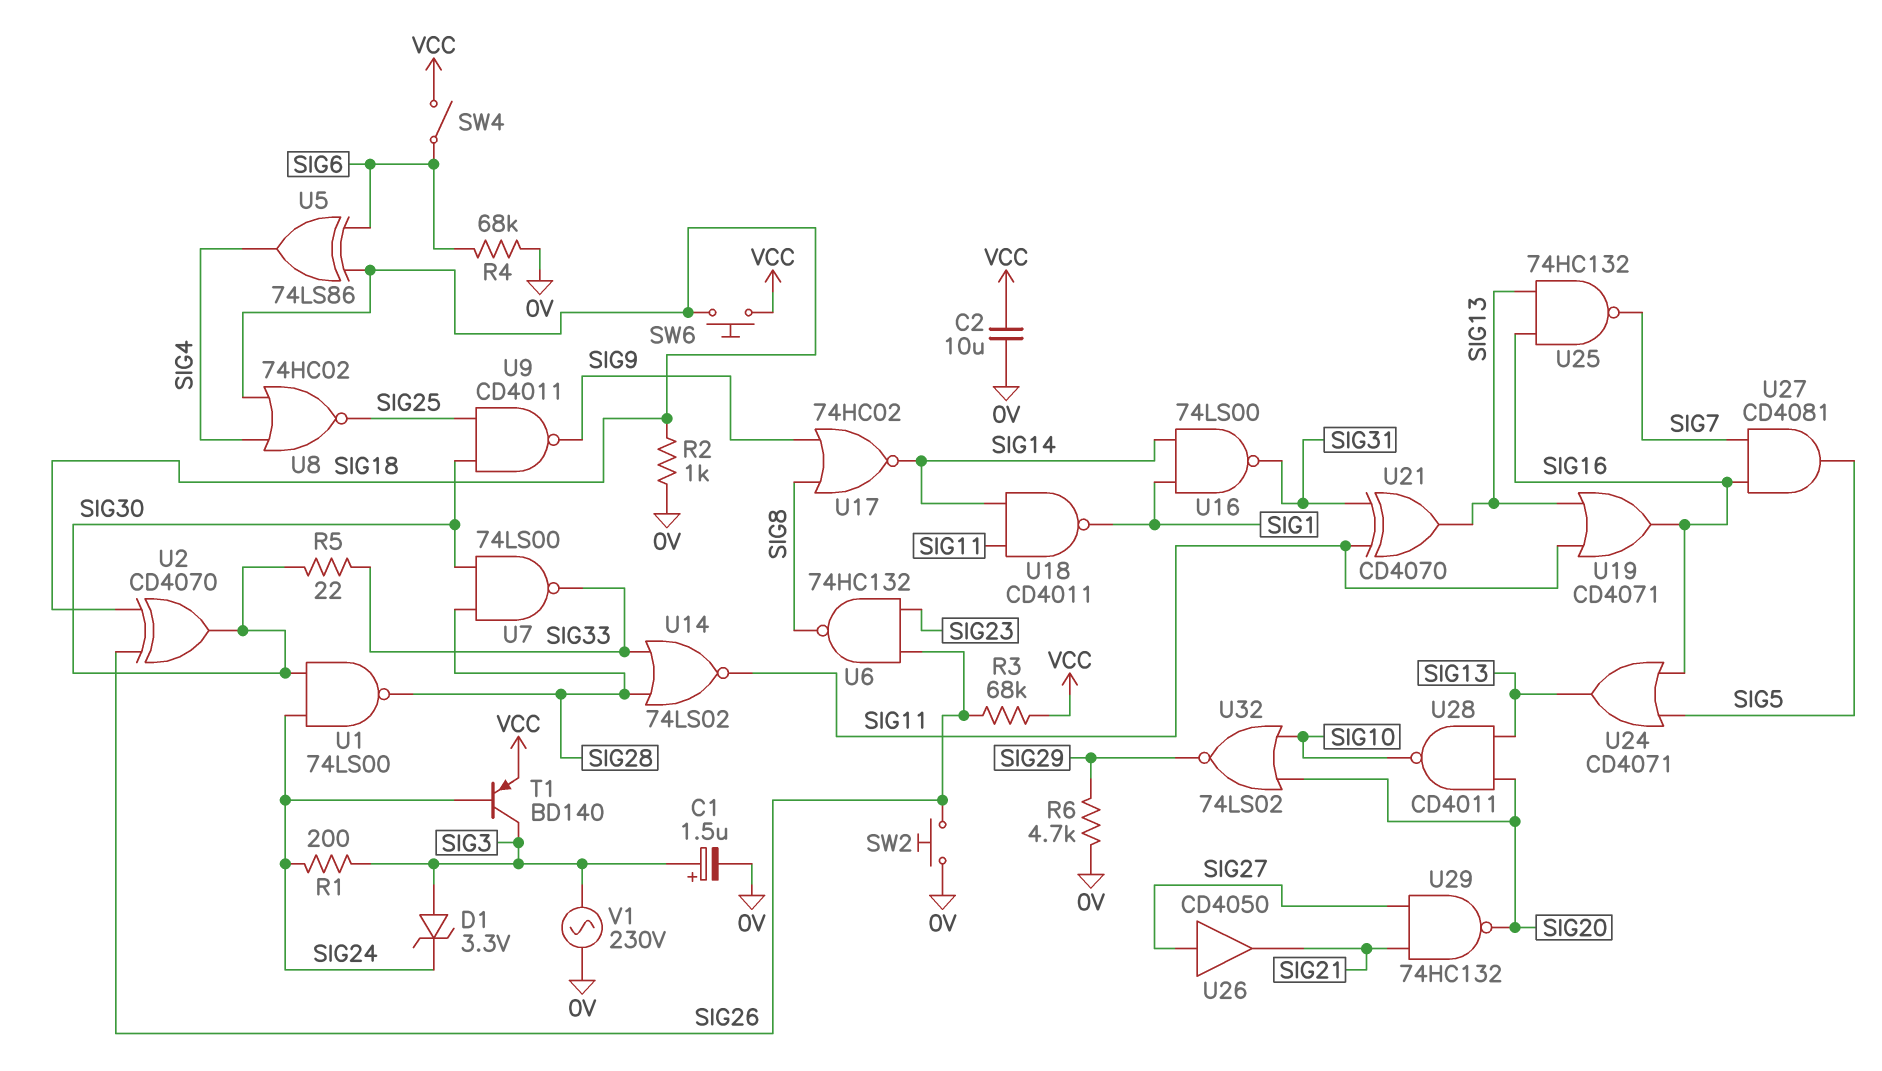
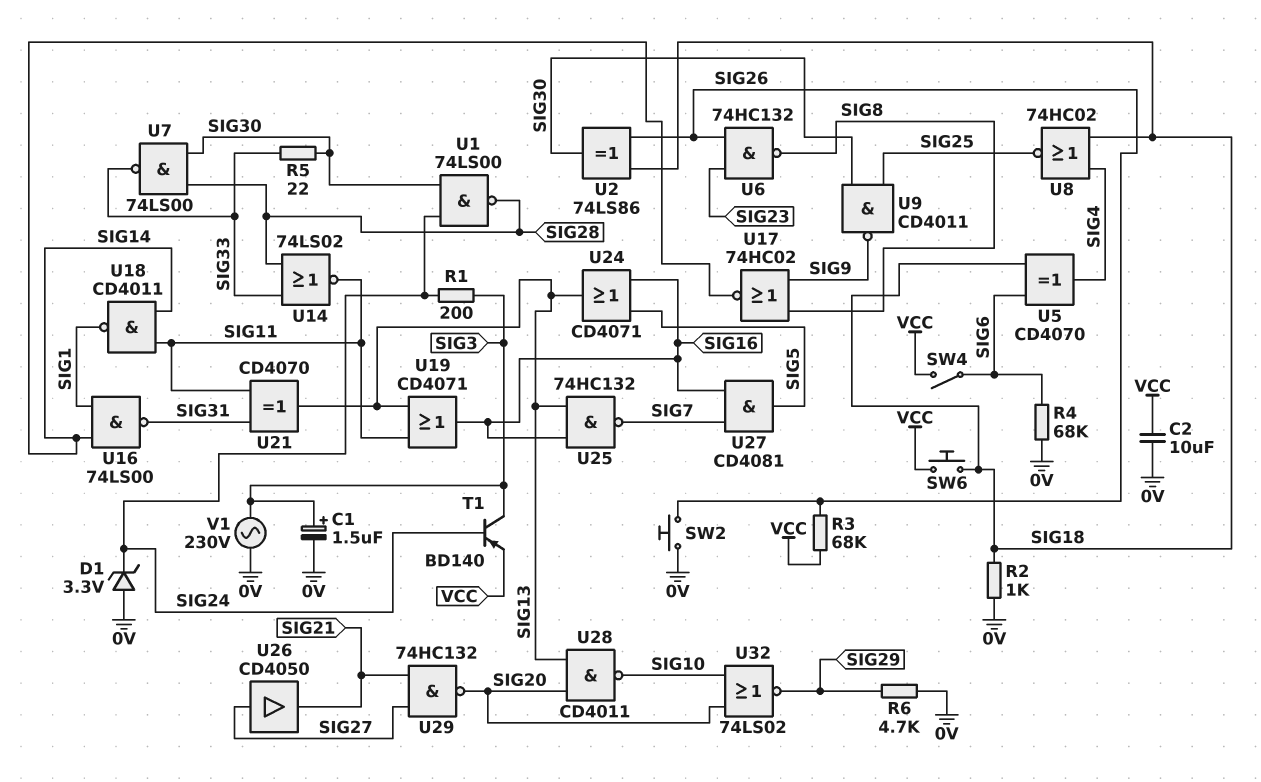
D1: zener 3.3V (A SIG3, K SIG24) -> zener 3.3V (A 0V, K SIG24)
U2: XOR CD4070 (in SIG18, in SIG26, out SIG30) -> XOR 74LS86 (in SIG18, in SIG26, out SIG30)
U5: XOR 74LS86 (in SIG6, in SIG18, out SIG4) -> XOR CD4070 (in SIG6, in SIG18, out SIG4)

